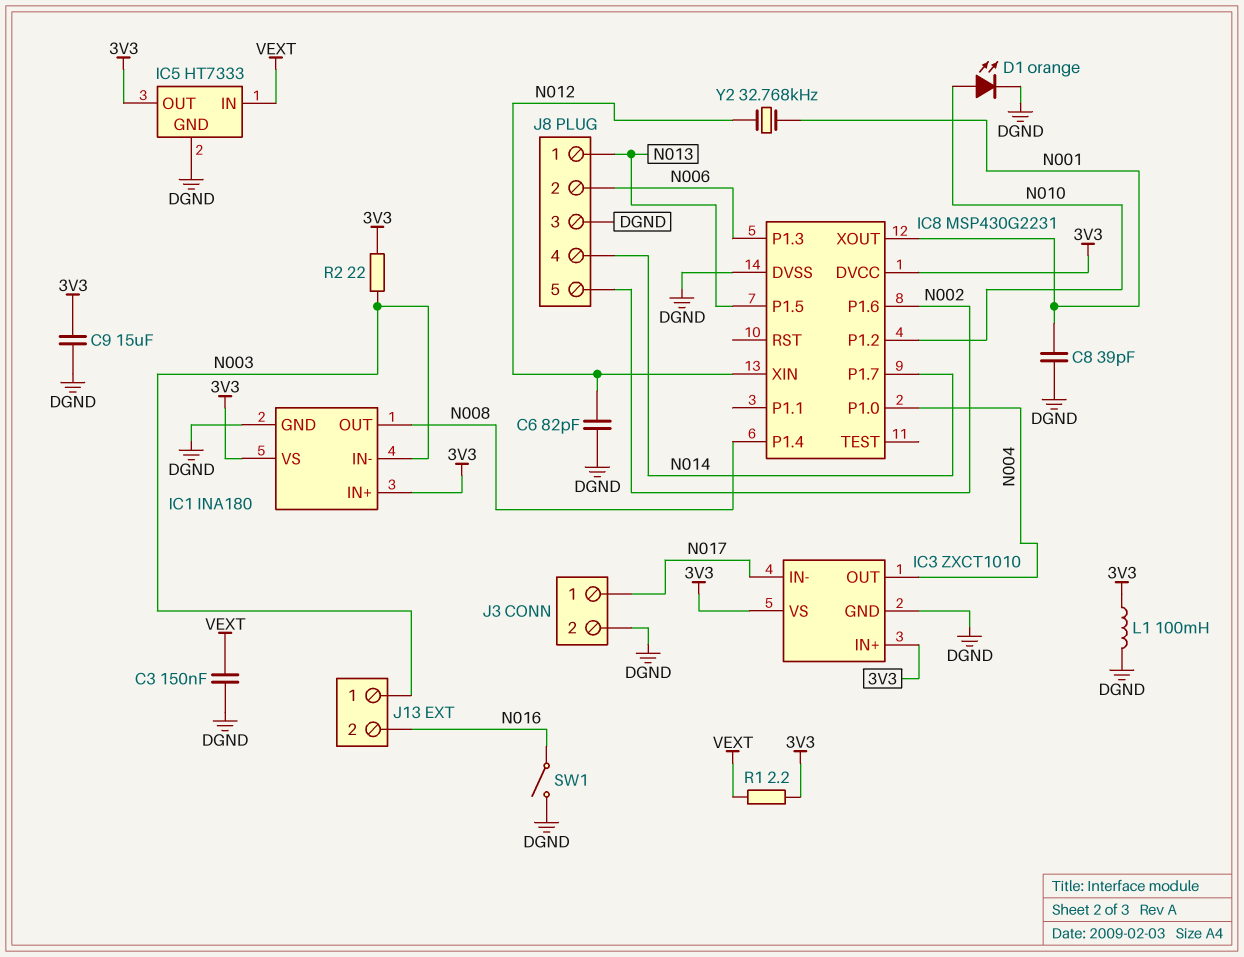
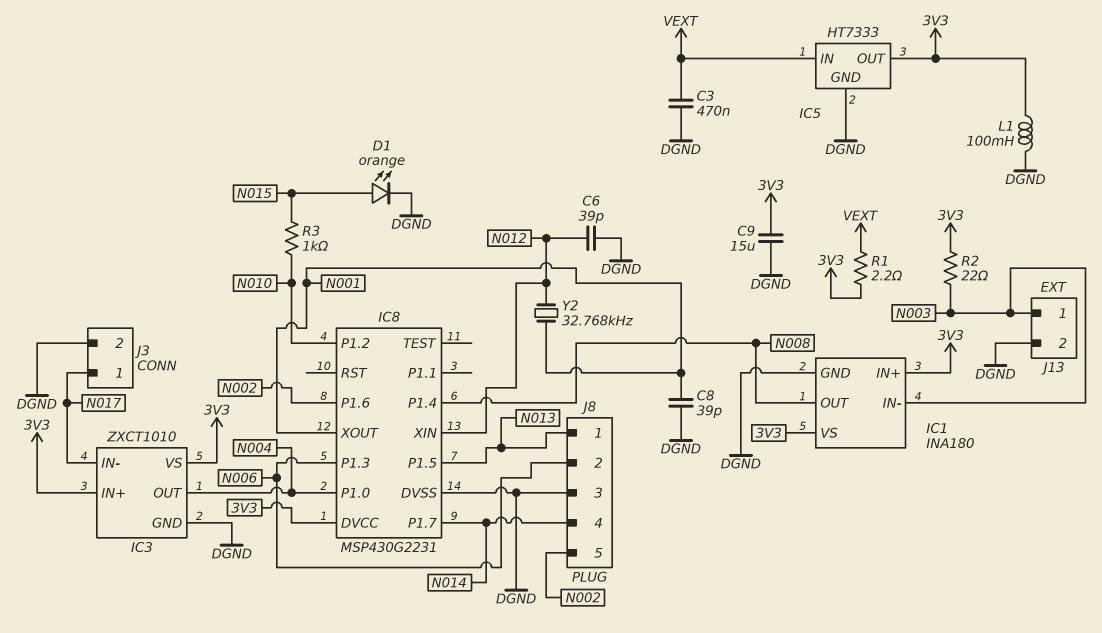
C3: 150nF (DGND, VEXT) -> 470nF (DGND, VEXT)
C6: 82pF (DGND, N012) -> 39pF (DGND, N012)
D1: LED orange (A N010, K DGND) -> LED orange (A N015, K DGND)
J13 pin 2: N016 -> DGND
R3: none -> 1k (N010, N015)
SW1: switch (DGND, N016) -> none

